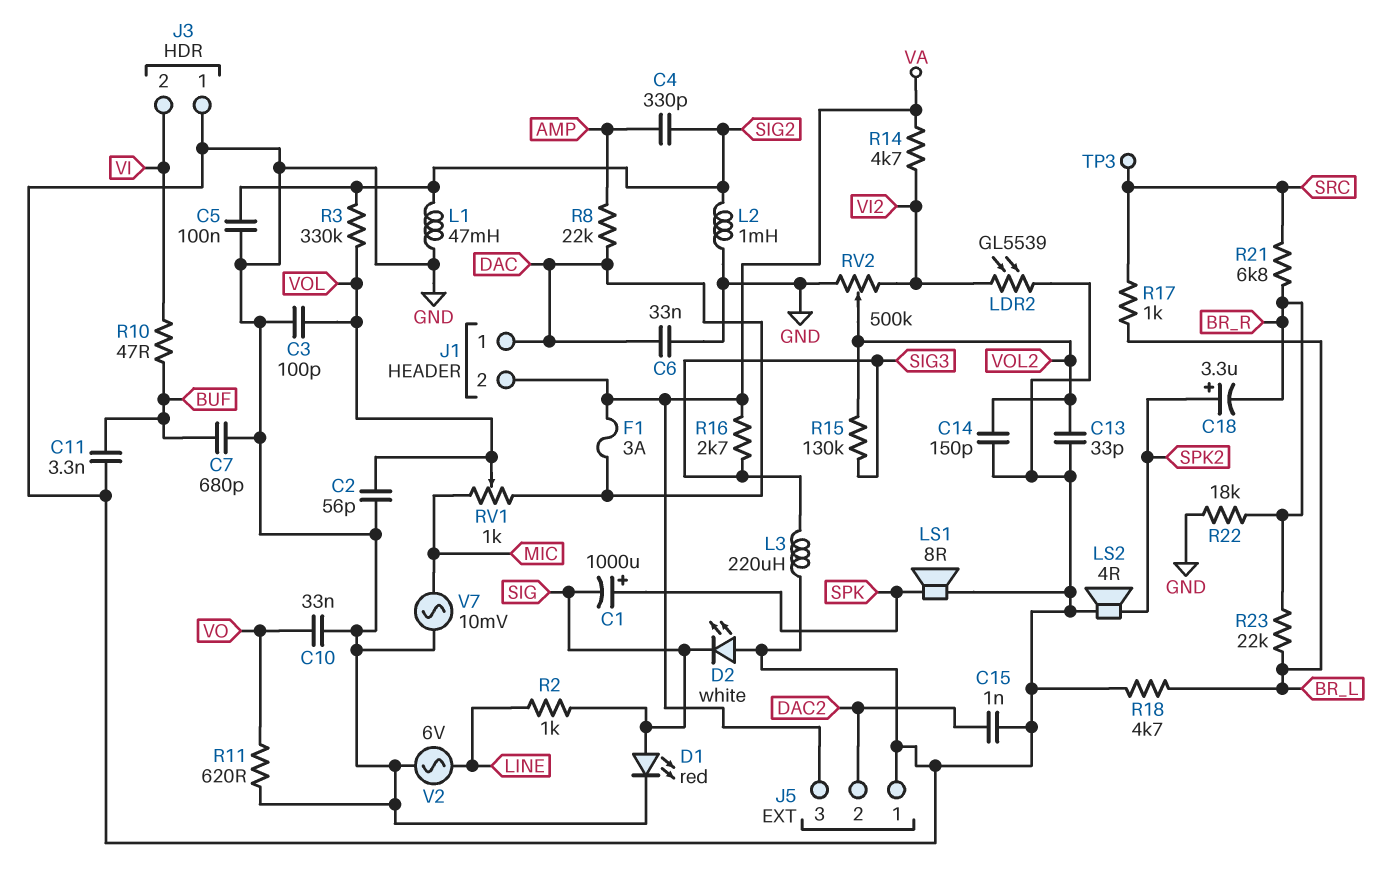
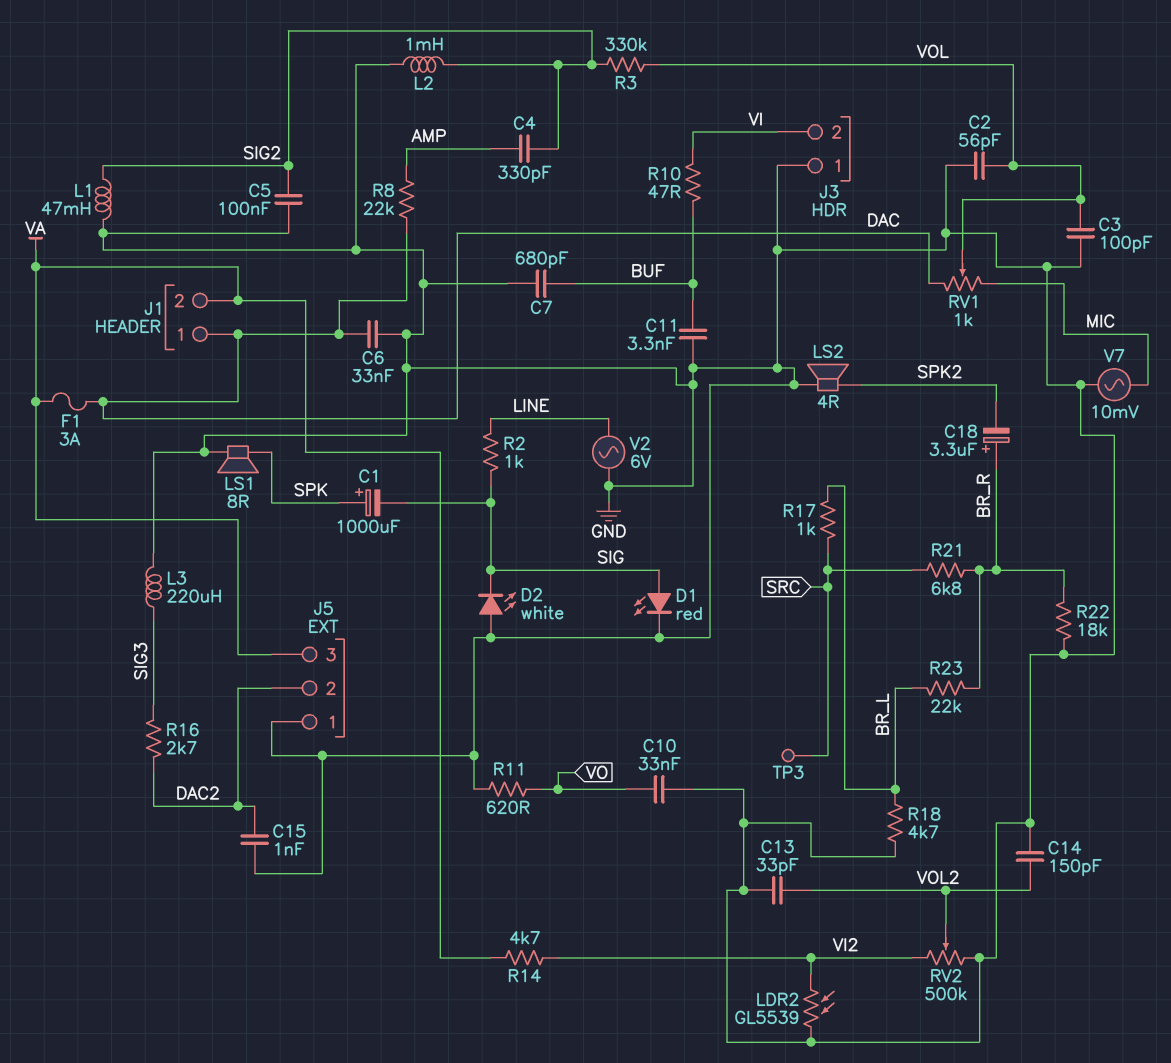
C18: 3.3uF (plus SPK2, minus BR_R) -> 3.3uF (plus BR_R, minus SPK2)
R15: 130k (SIG3, VOL2) -> none
R16: 2.7k (SIG3, VA) -> 2.7k (DAC2, SIG3)

